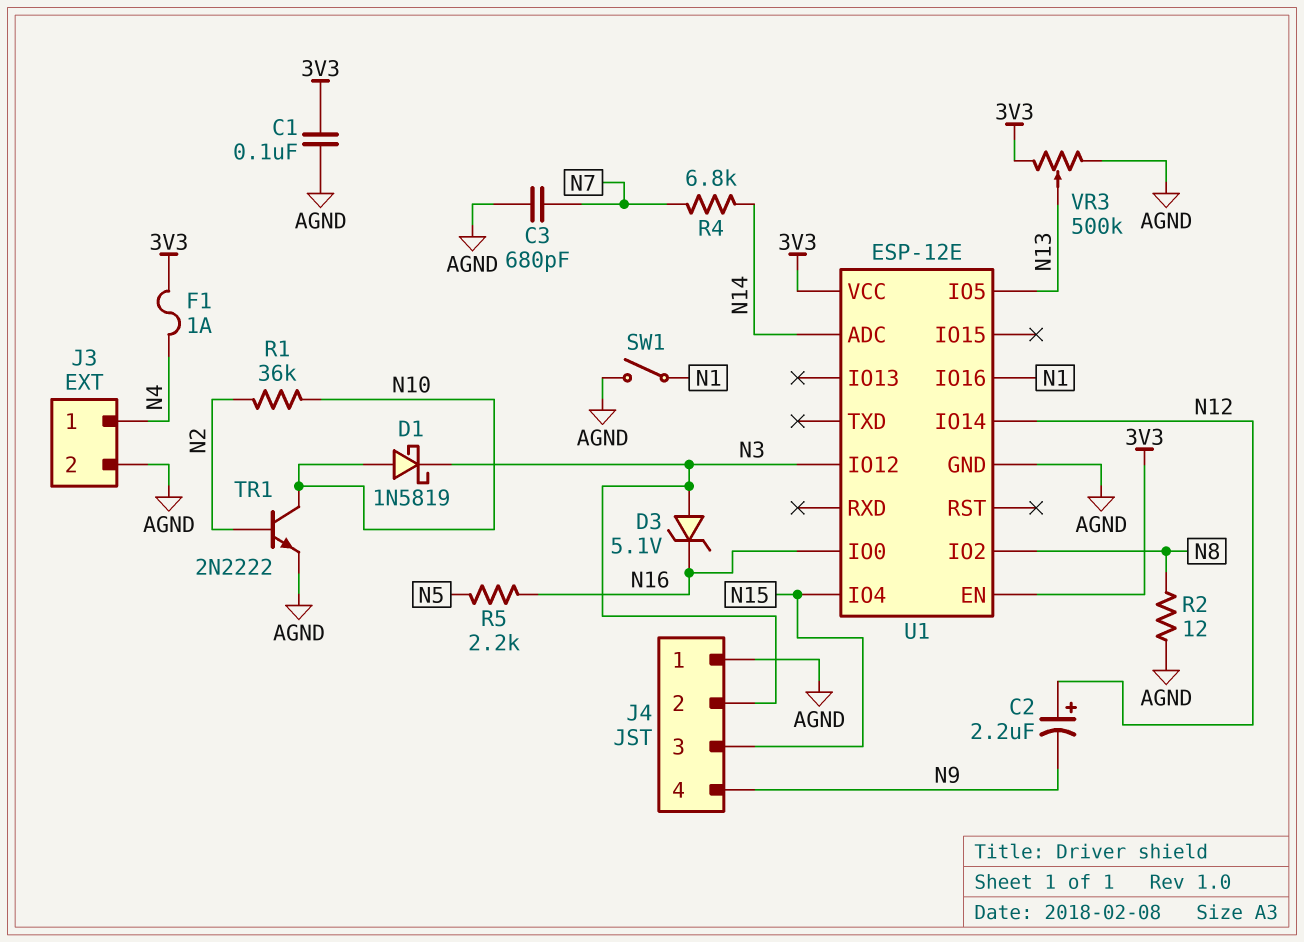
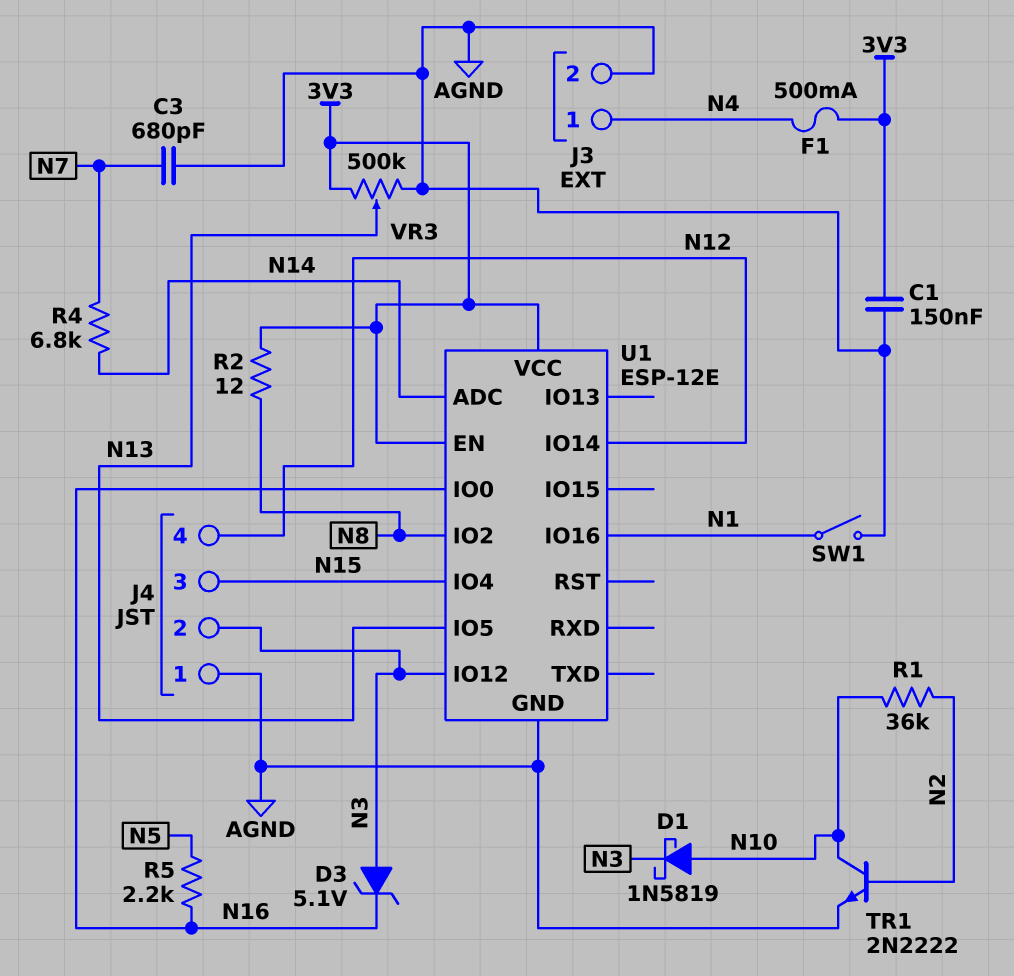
C1: 100nF (3V3, AGND) -> 150nF (3V3, AGND)
C2: 2.2uF (plus N12, minus N9) -> none
F1: 1A (3V3, N4) -> 500mA (3V3, N4)
J4 pin 4: N9 -> N12
R2: 12 (AGND, N8) -> 12 (3V3, N8)

